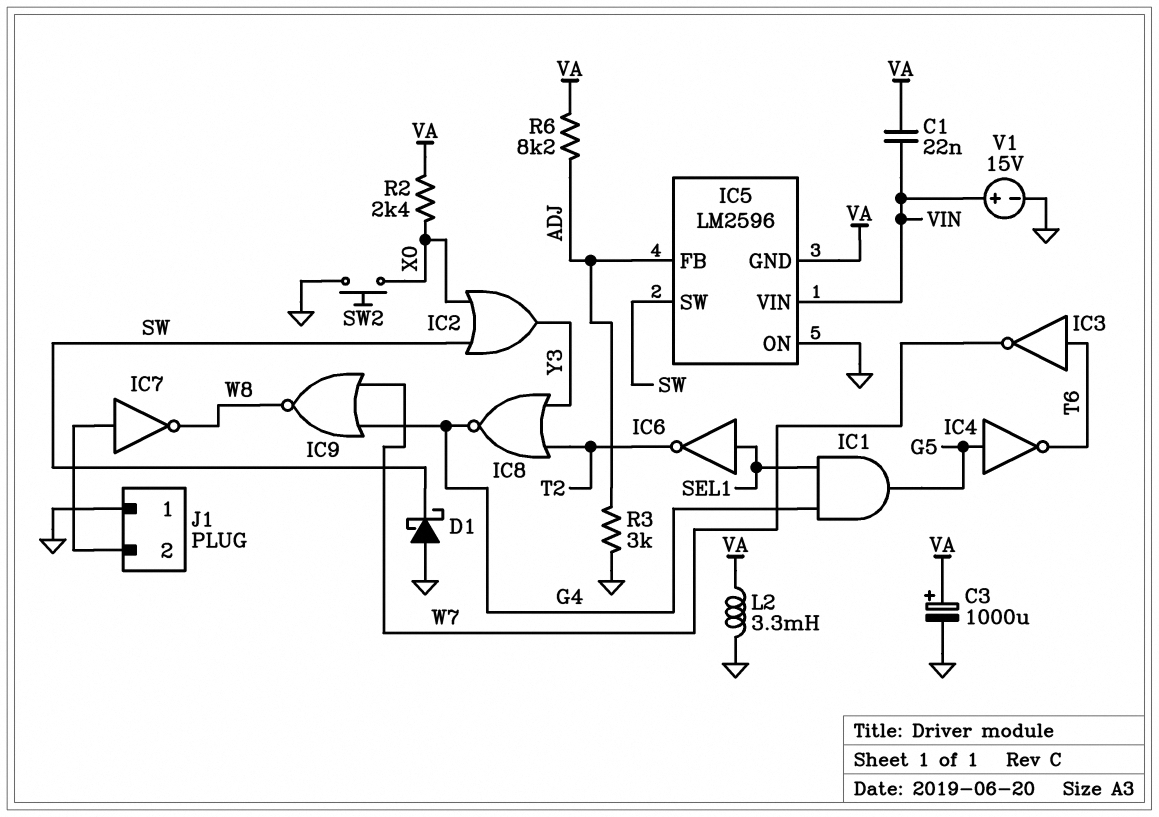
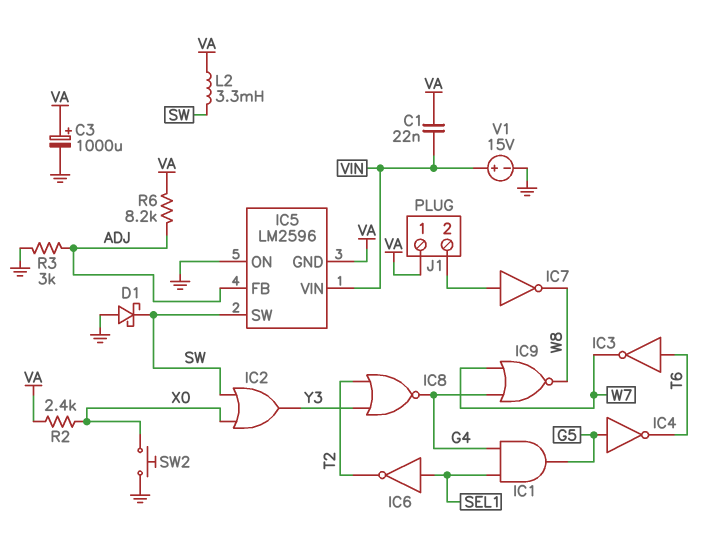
J1 pin 1: GND -> VA
L2: 3.3mH (GND, VA) -> 3.3mH (SW, VA)

